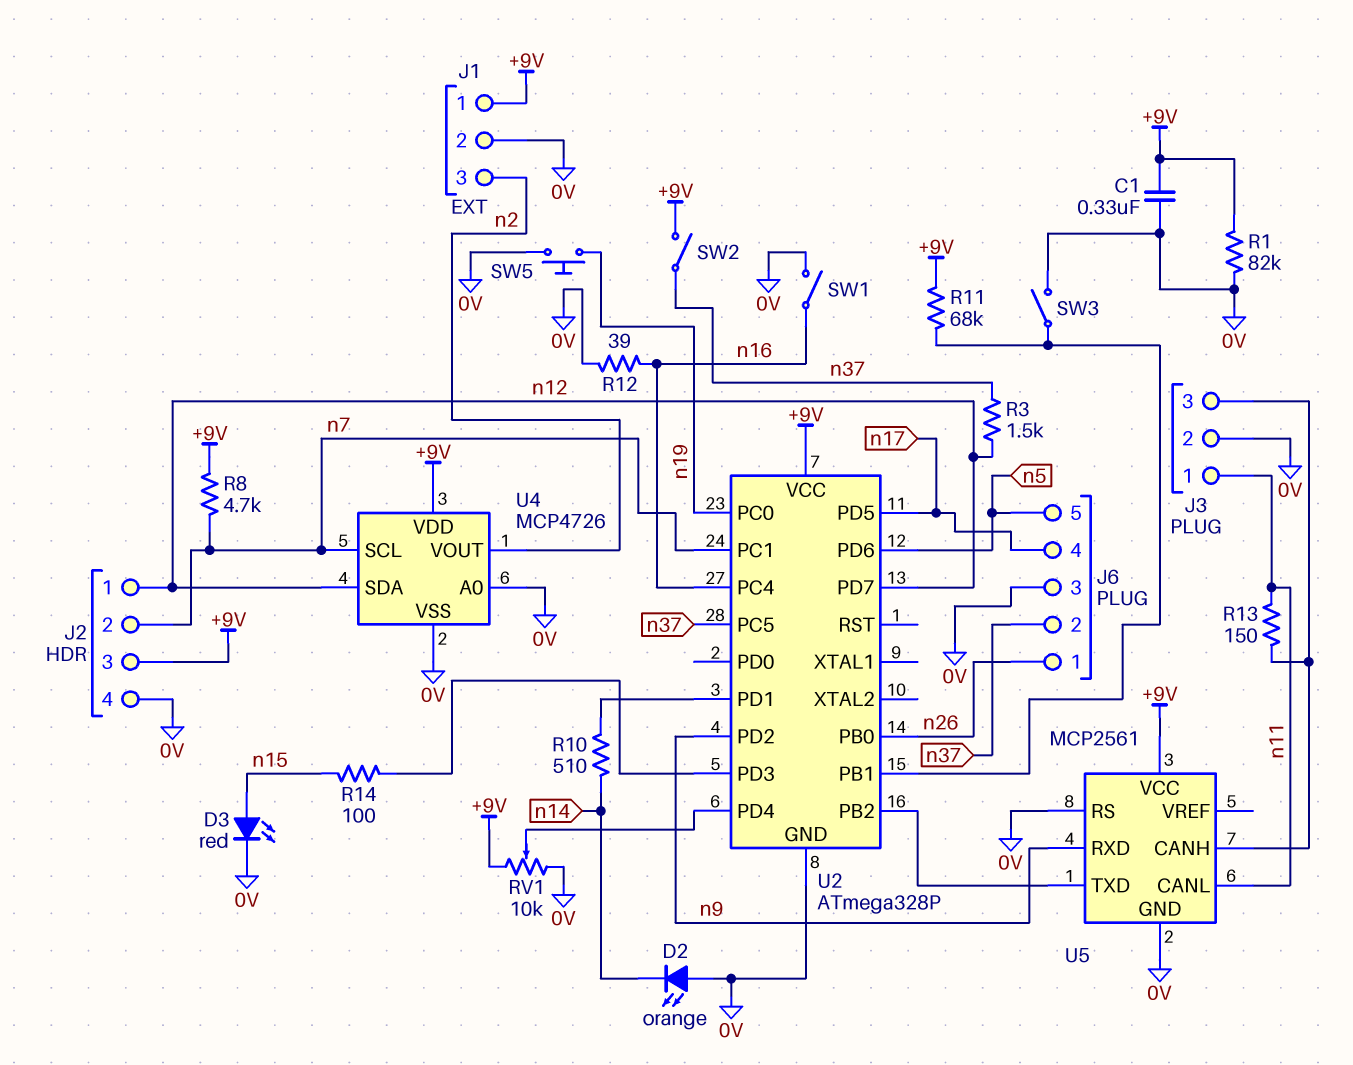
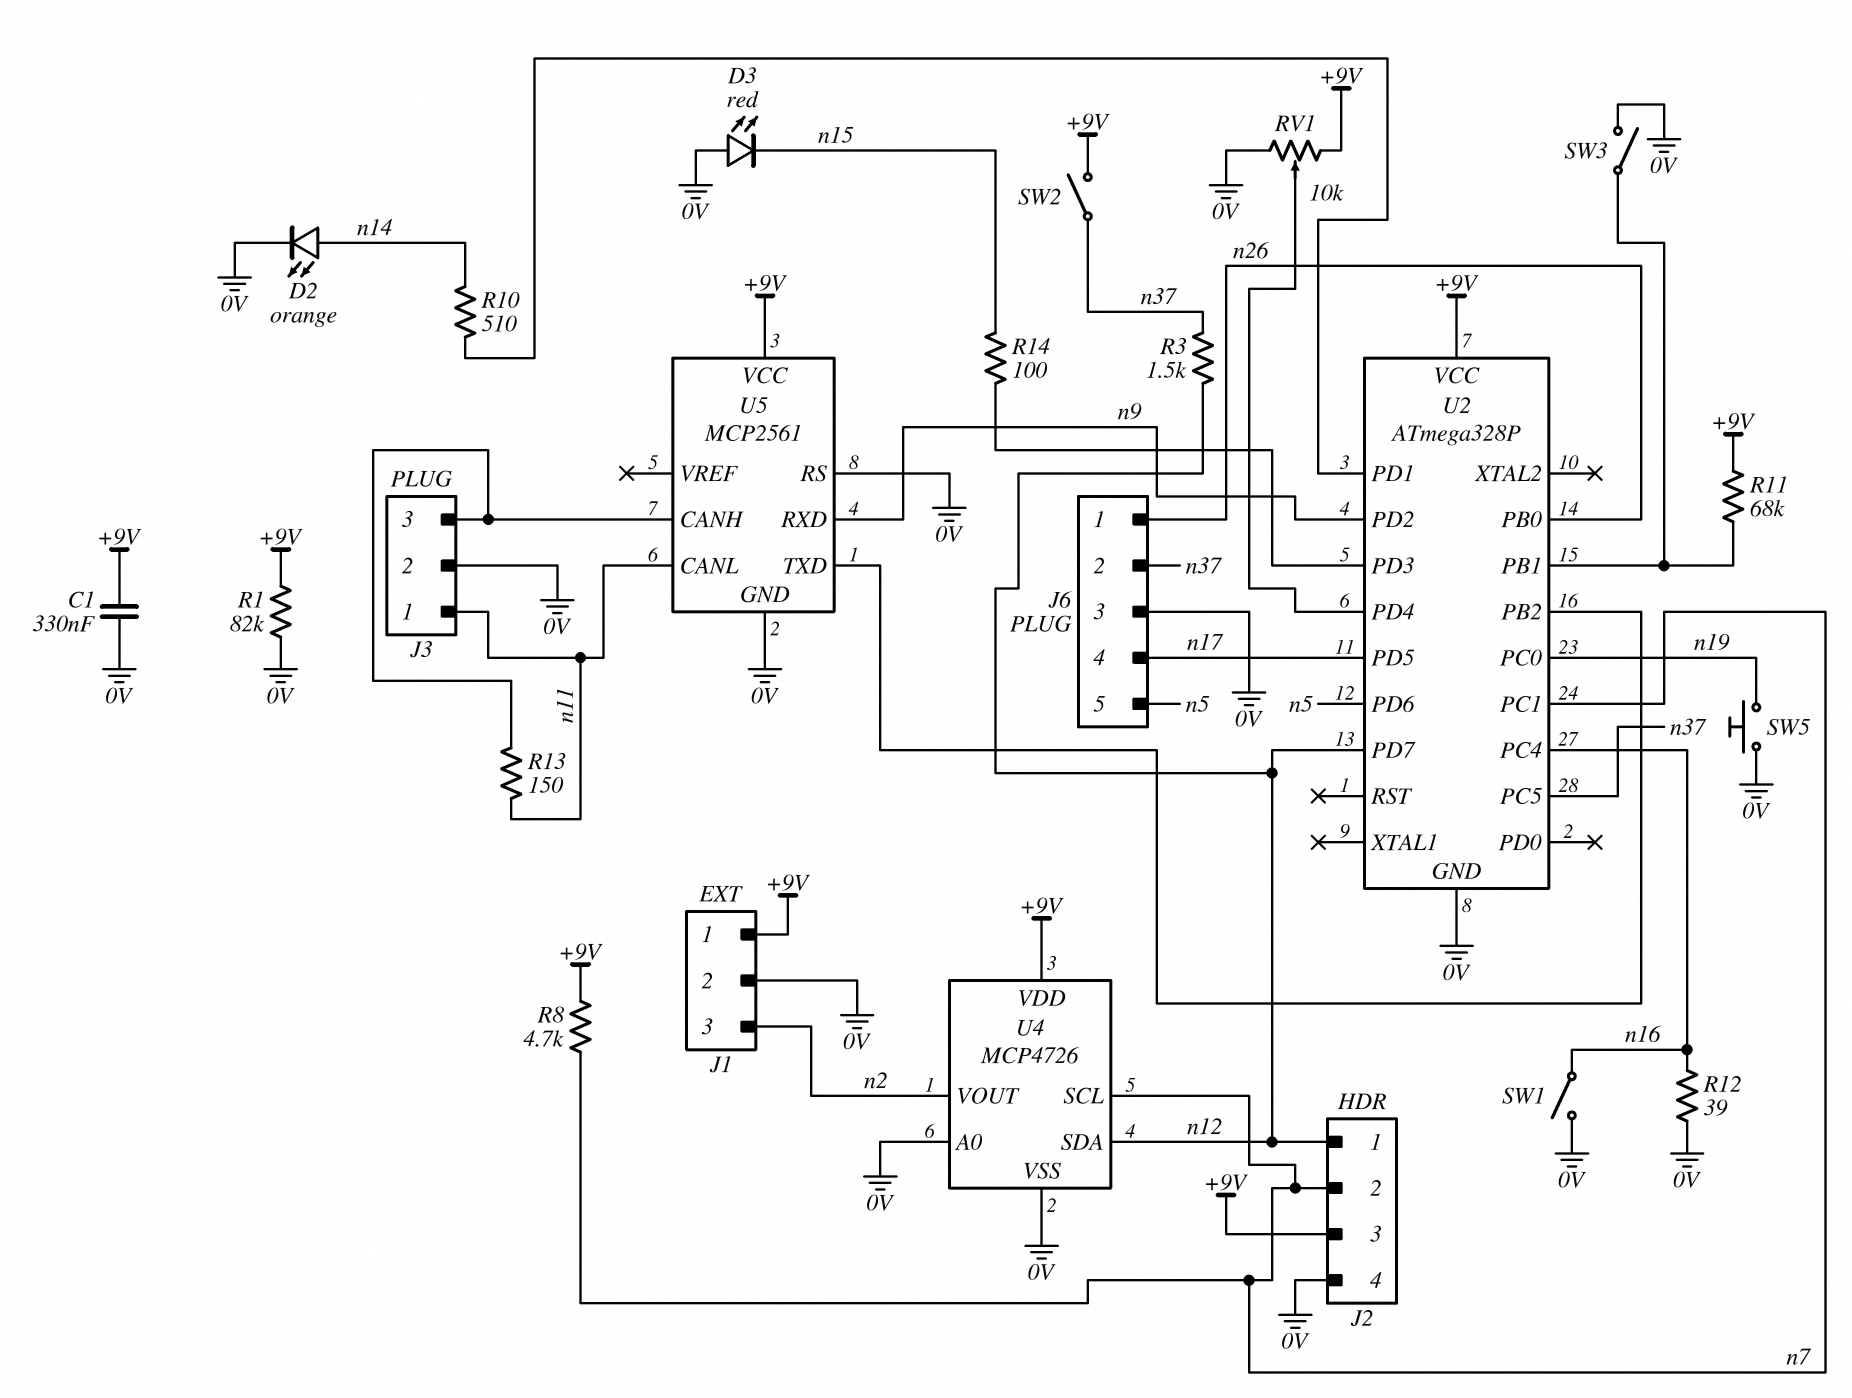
D2: LED orange (A 0V, K n14) -> LED orange (A n14, K 0V)
D3: LED red (A n15, K 0V) -> LED red (A 0V, K n15)

